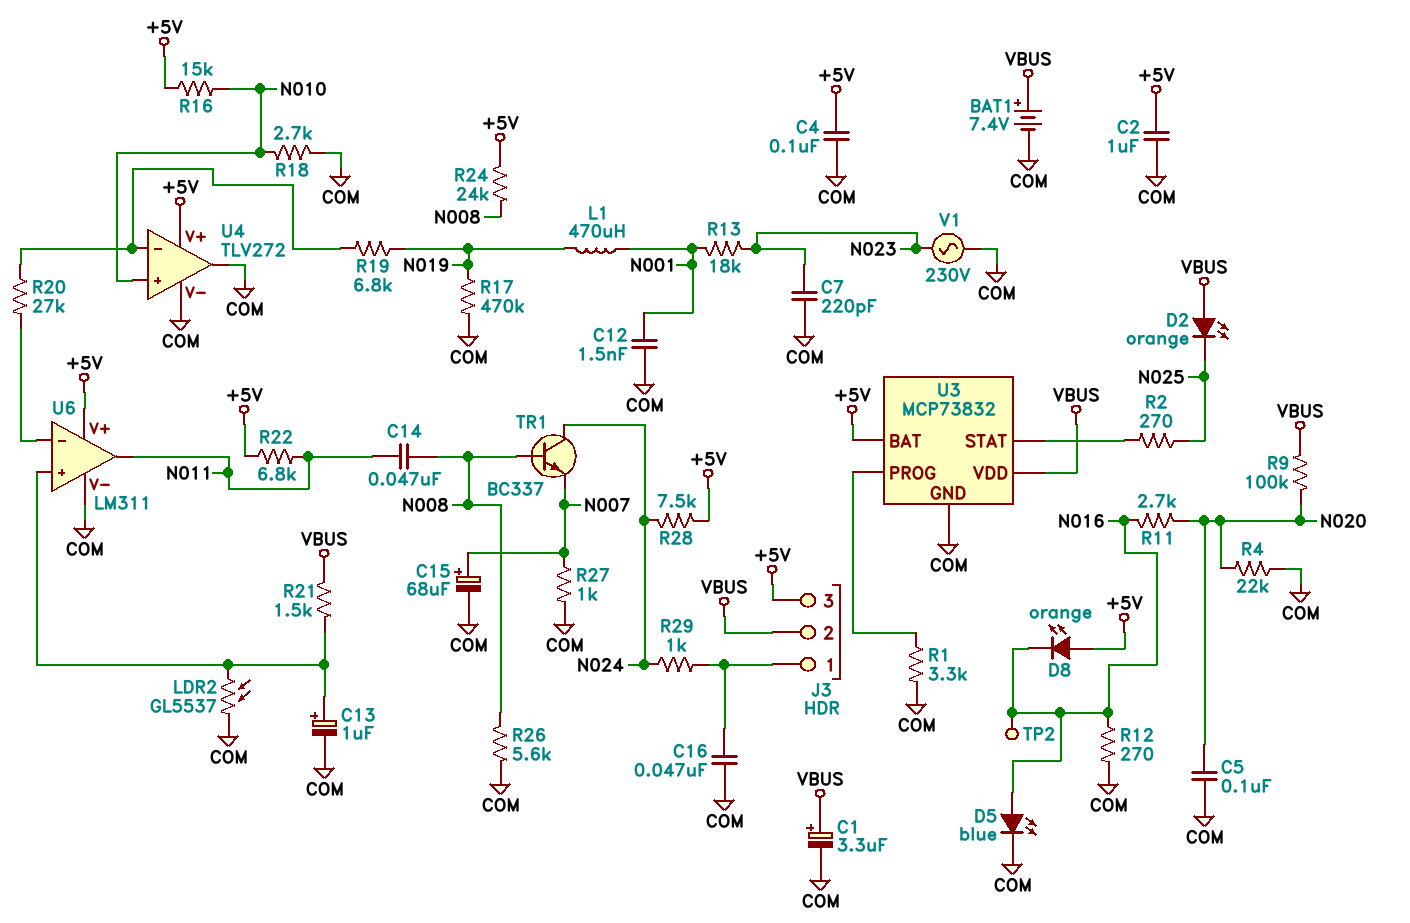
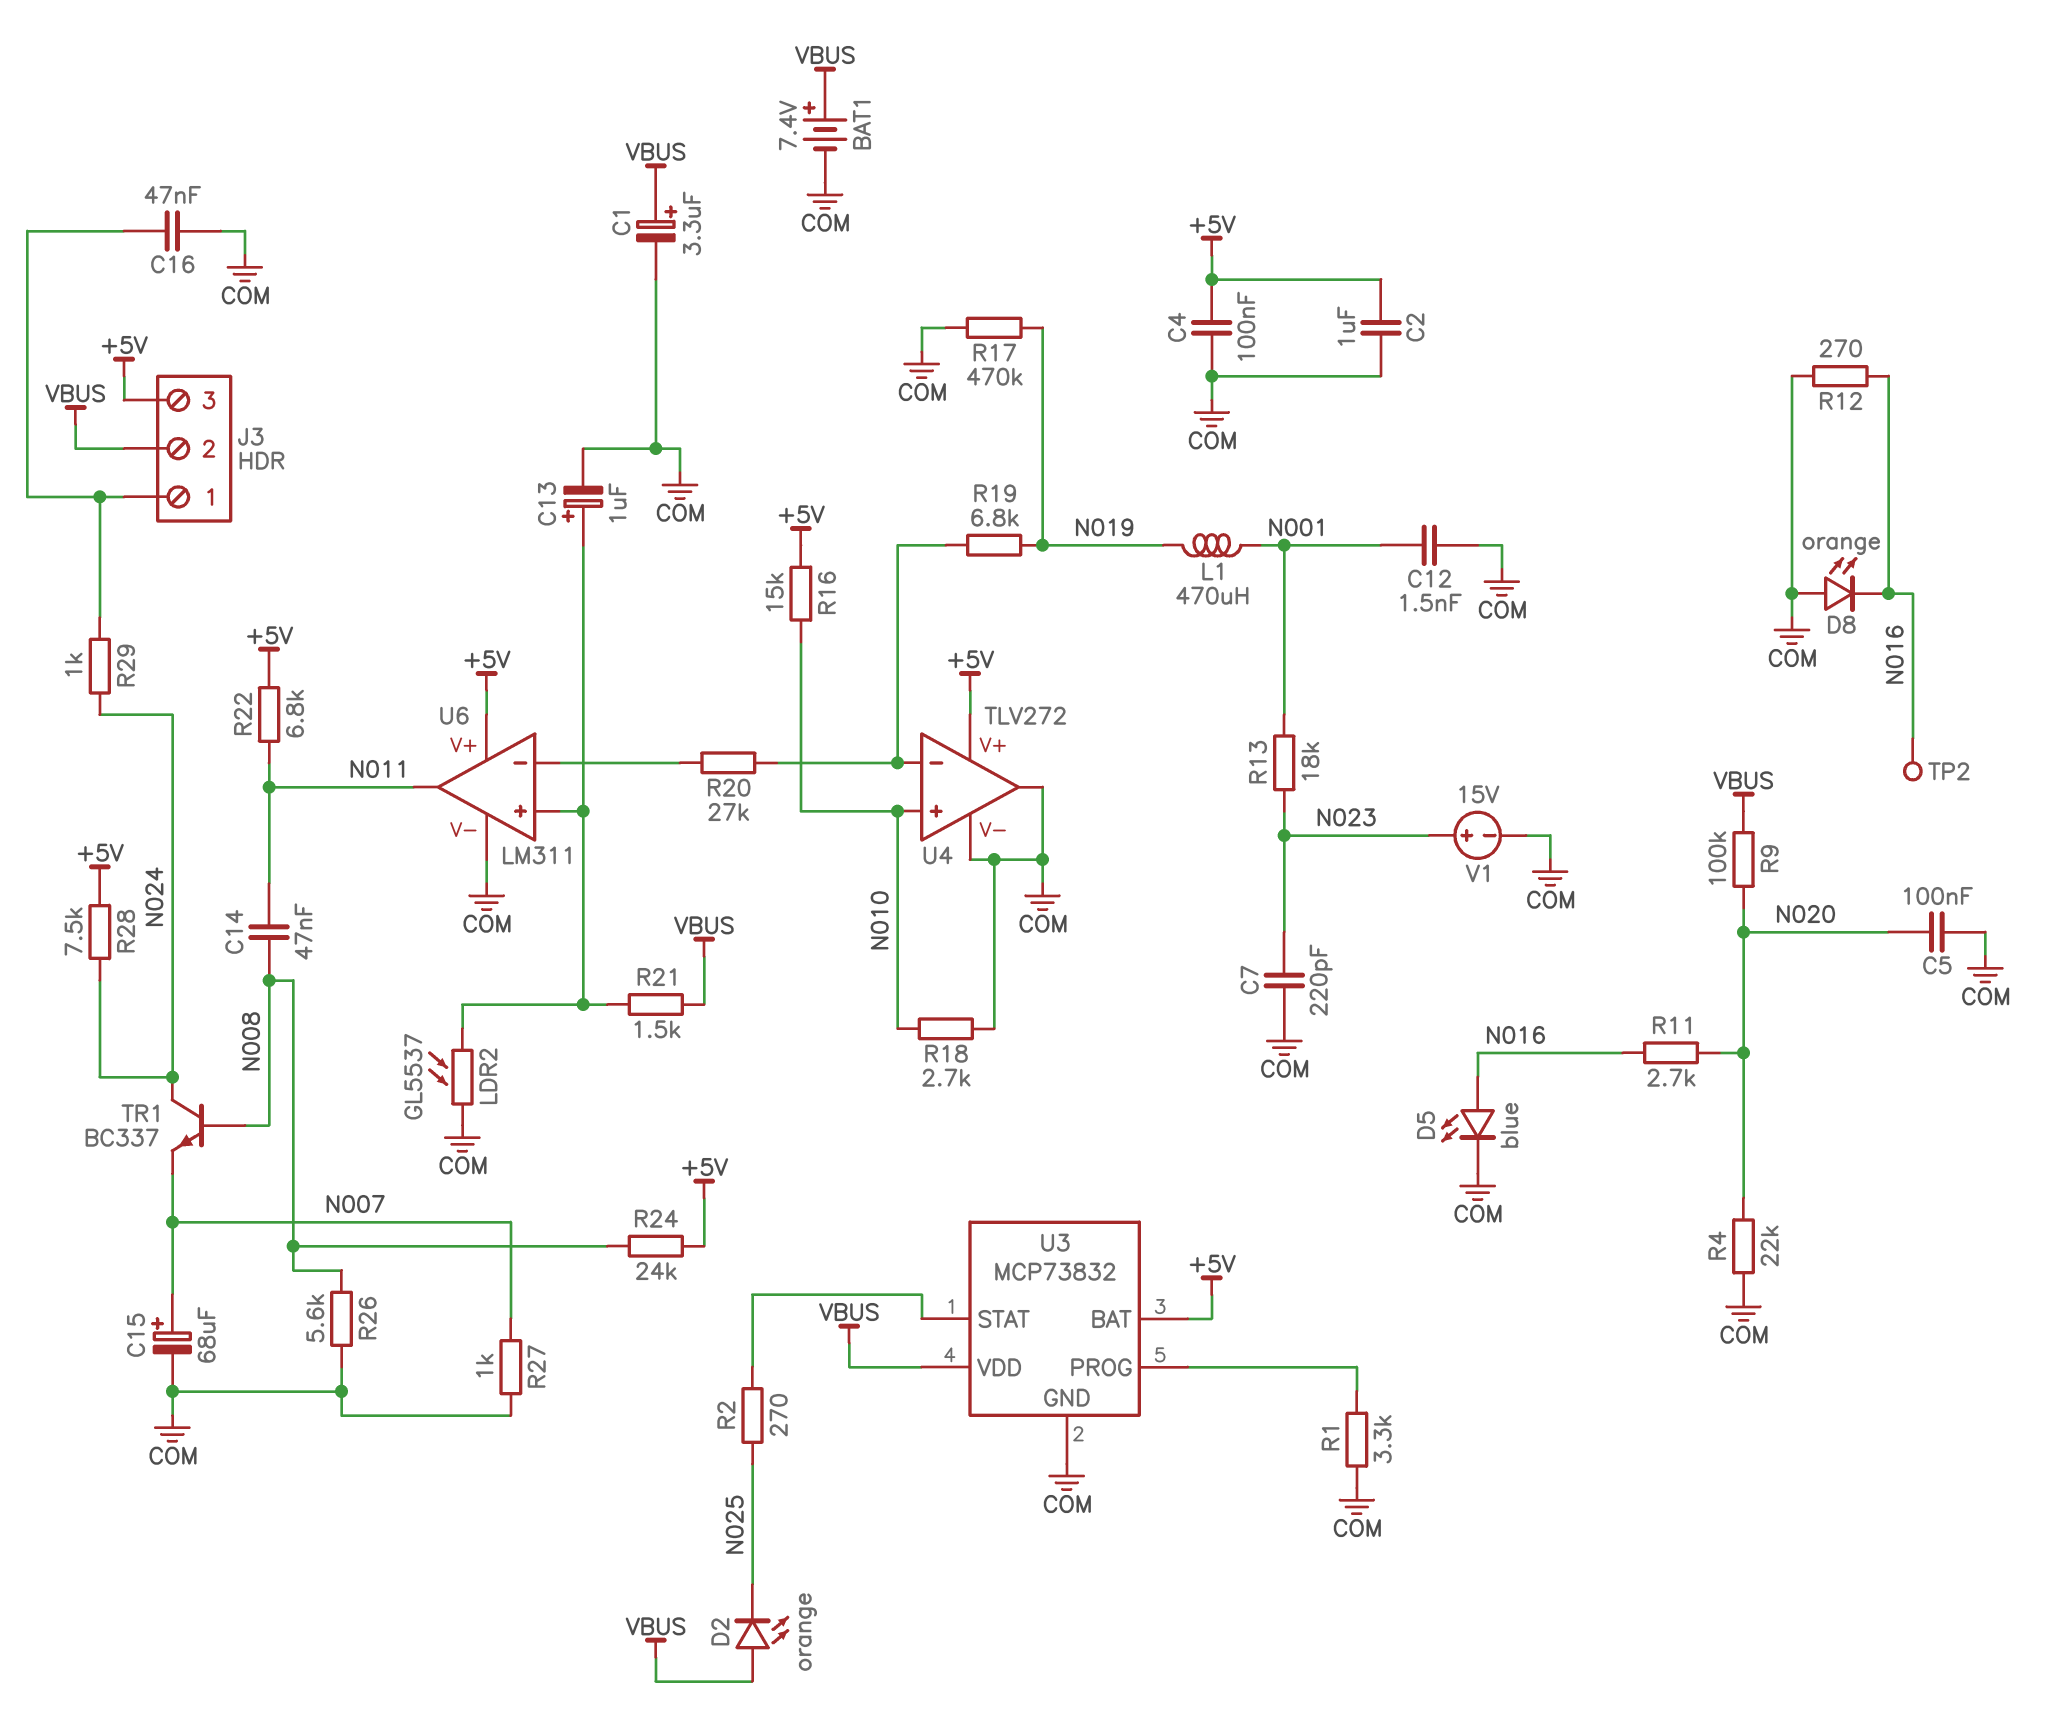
D8: LED orange (A +5V, K N016) -> LED orange (A COM, K N016)
V1: AC 230V (COM, N023) -> 15V (plus N023, minus COM)

